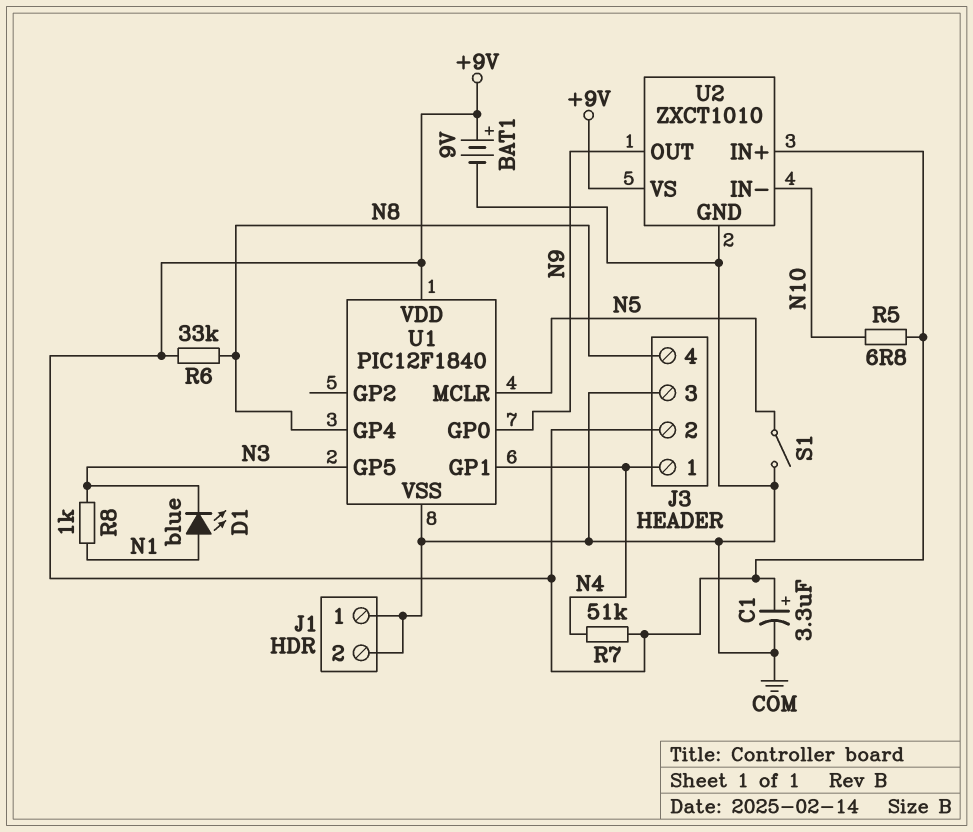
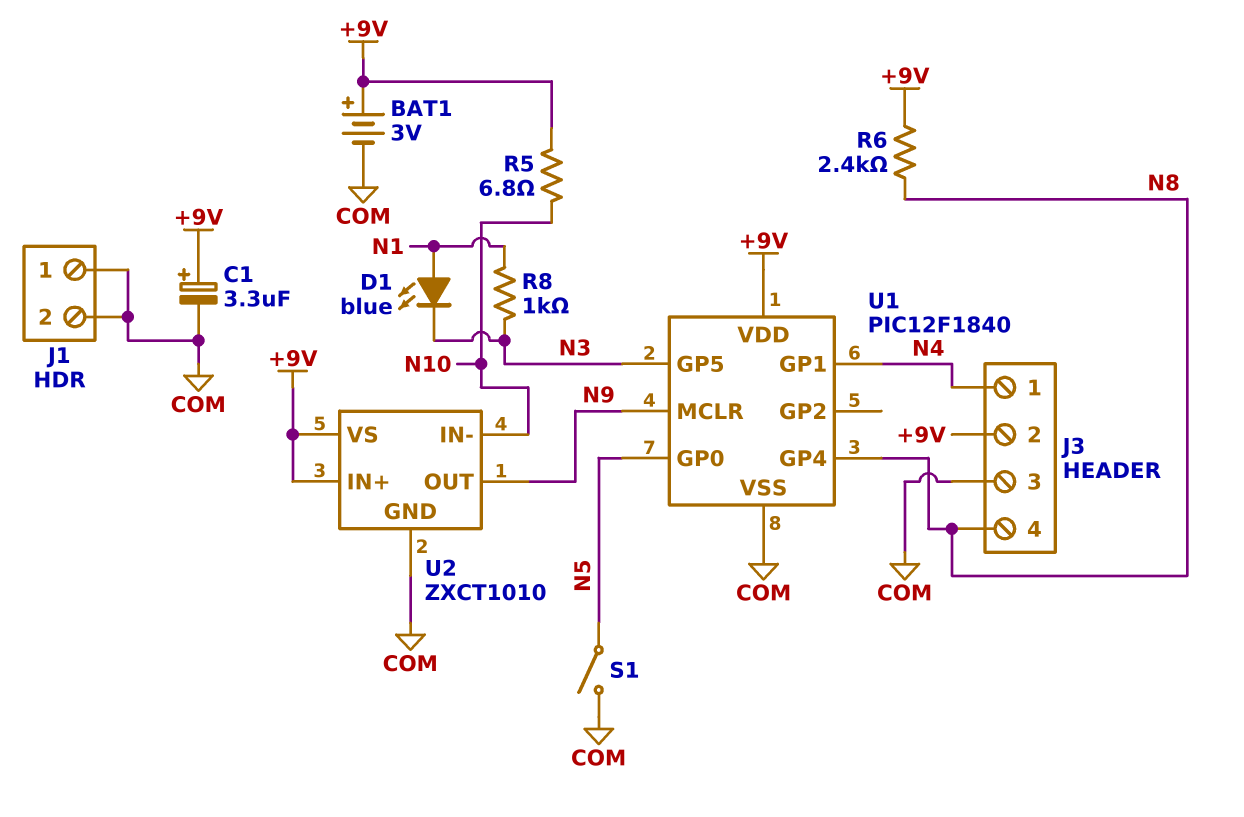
BAT1: 9V (plus +9V, minus COM) -> 3V (plus +9V, minus COM)
R6: 33k (+9V, N8) -> 2.4k (+9V, N8)
R7: 51k (+9V, N4) -> none
U1 pin GP0: N9 -> N5
U1 pin MCLR: N5 -> N9

